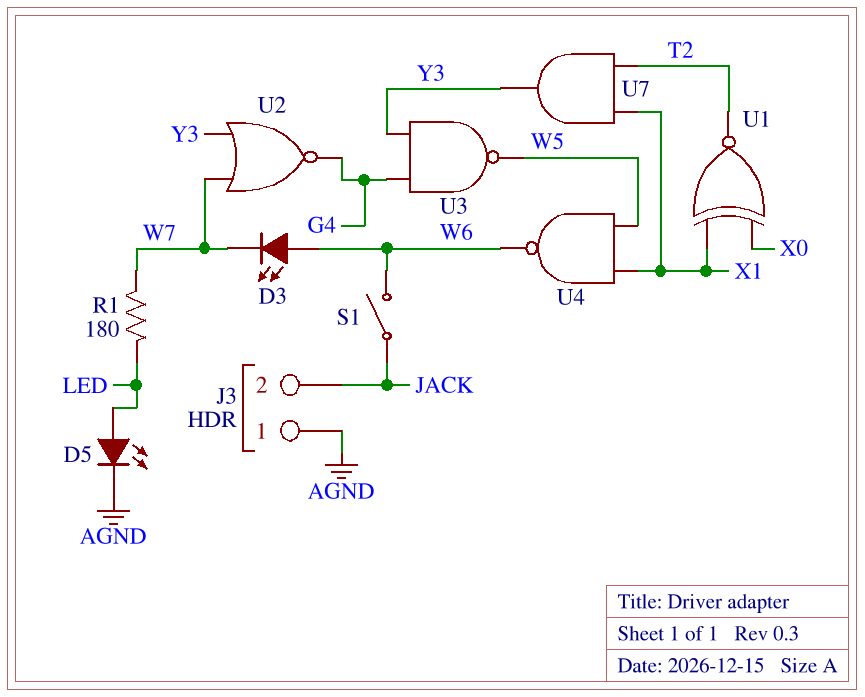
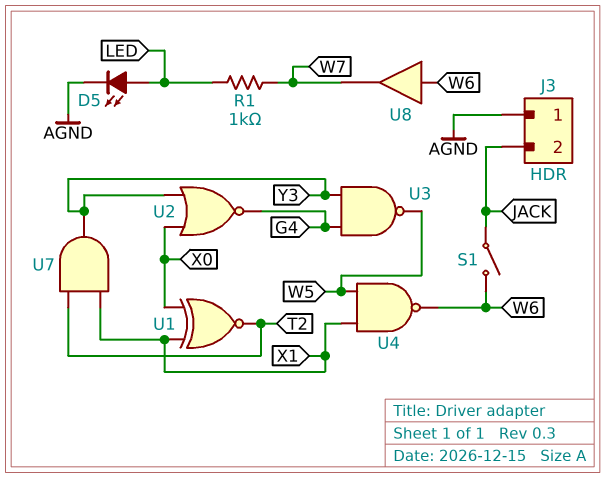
D3: LED (A W6, K W7) -> none
R1: 180 (LED, W7) -> 1k (LED, W7)
U2: NOR (in W7, in Y3, out G4) -> NOR (in X0, in Y3, out G4)
U8: none -> buffer (in W6, out W7)

